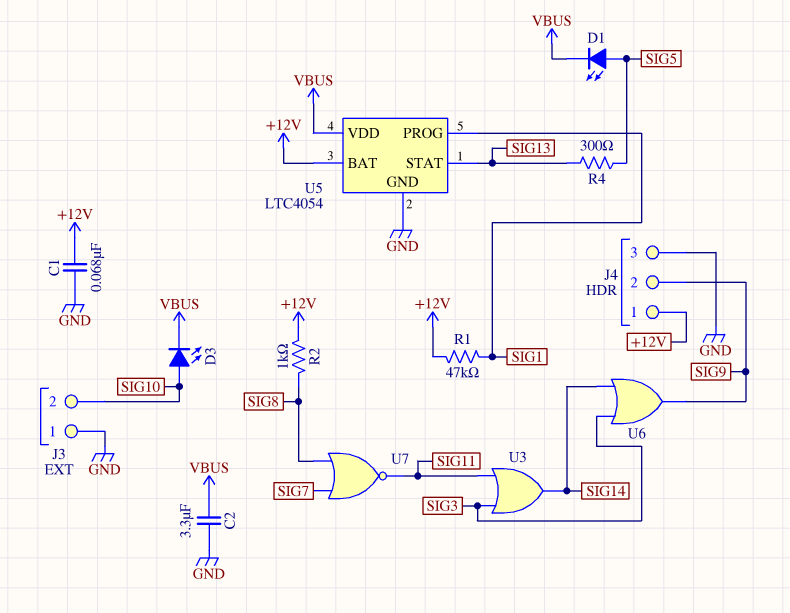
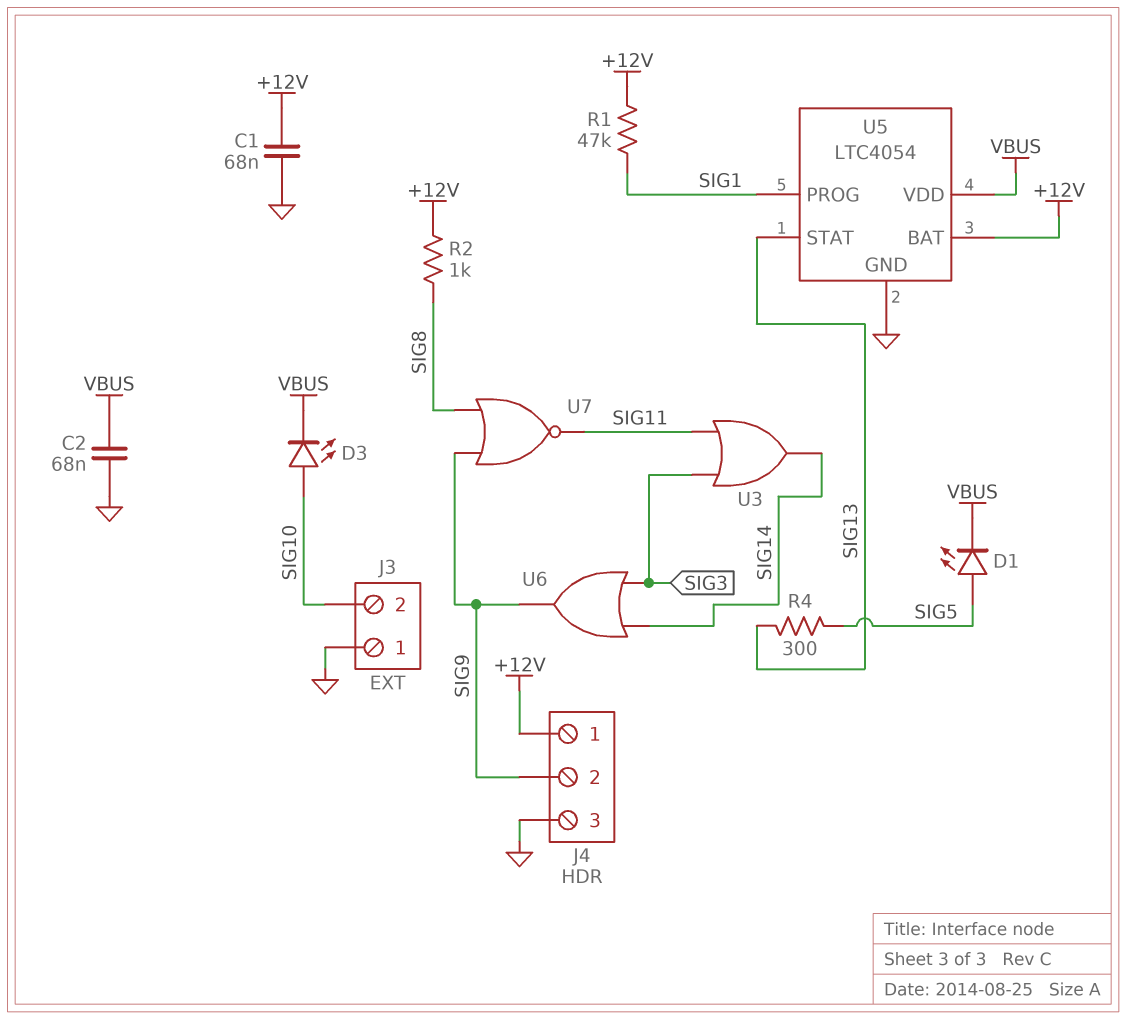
C2: 3.3uF (GND, VBUS) -> 68nF (GND, VBUS)
U7: NOR (in SIG7, in SIG8, out SIG11) -> NOR (in SIG8, in SIG9, out SIG11)

